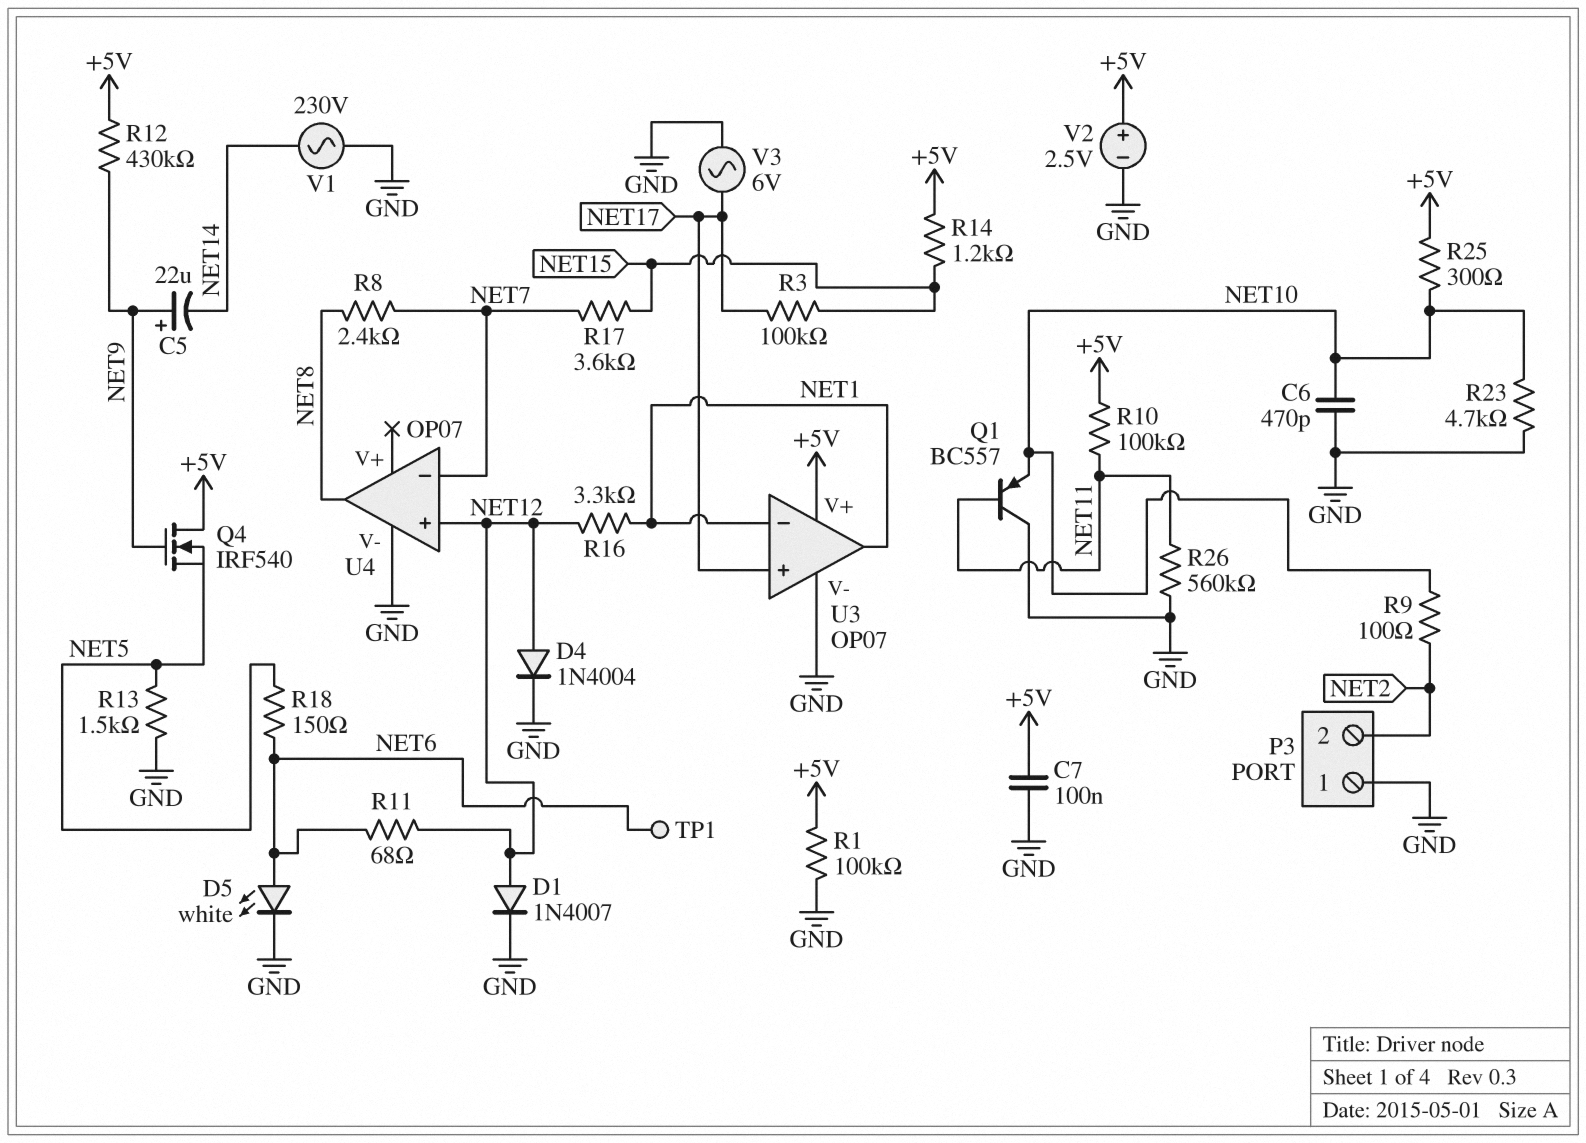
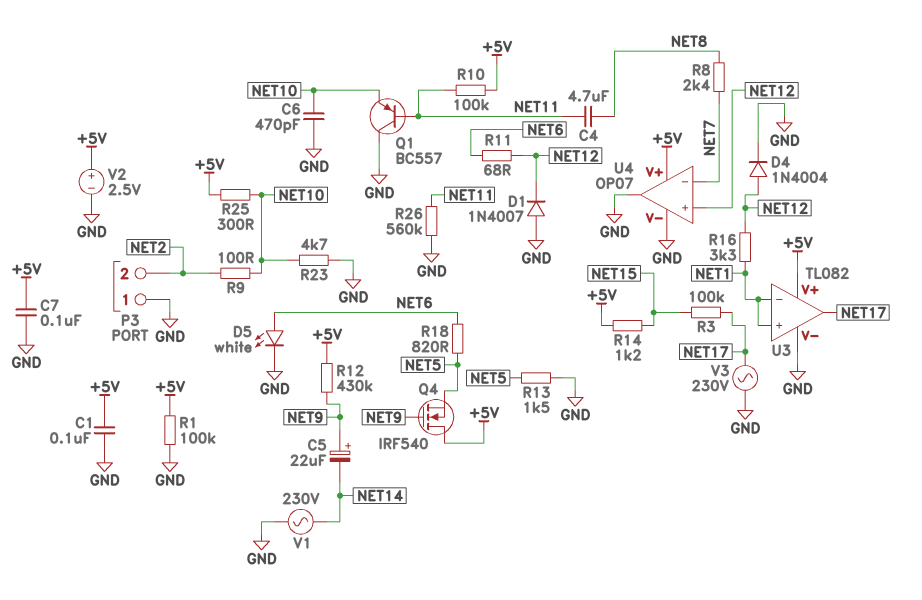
C1: none -> 100nF (+5V, GND)
C4: none -> 4.7uF (NET8, NET11)
D1: diode 1N4007 (A NET12, K GND) -> diode 1N4007 (A GND, K NET12)
R17: 3.6k (NET7, NET15) -> none
R18: 150 (NET5, NET6) -> 820 (NET5, NET6)
TP1: test point (NET6) -> none
U3: OP07 -> TL082
U3 pin in+: NET17 -> NET1
U3 pin out: NET1 -> NET17
U4 pin V+: none -> +5V
U4 pin out: NET8 -> GND
V3: AC 6V (GND, NET17) -> AC 230V (GND, NET17)

